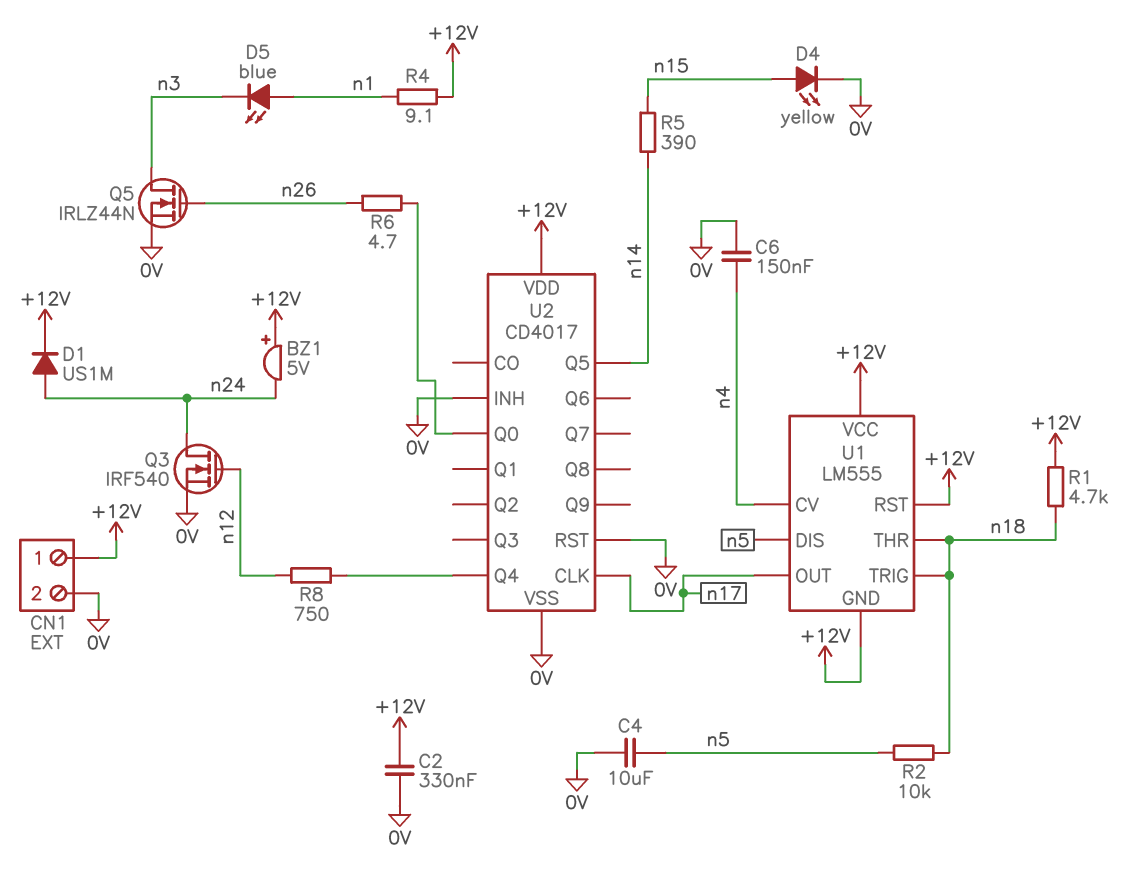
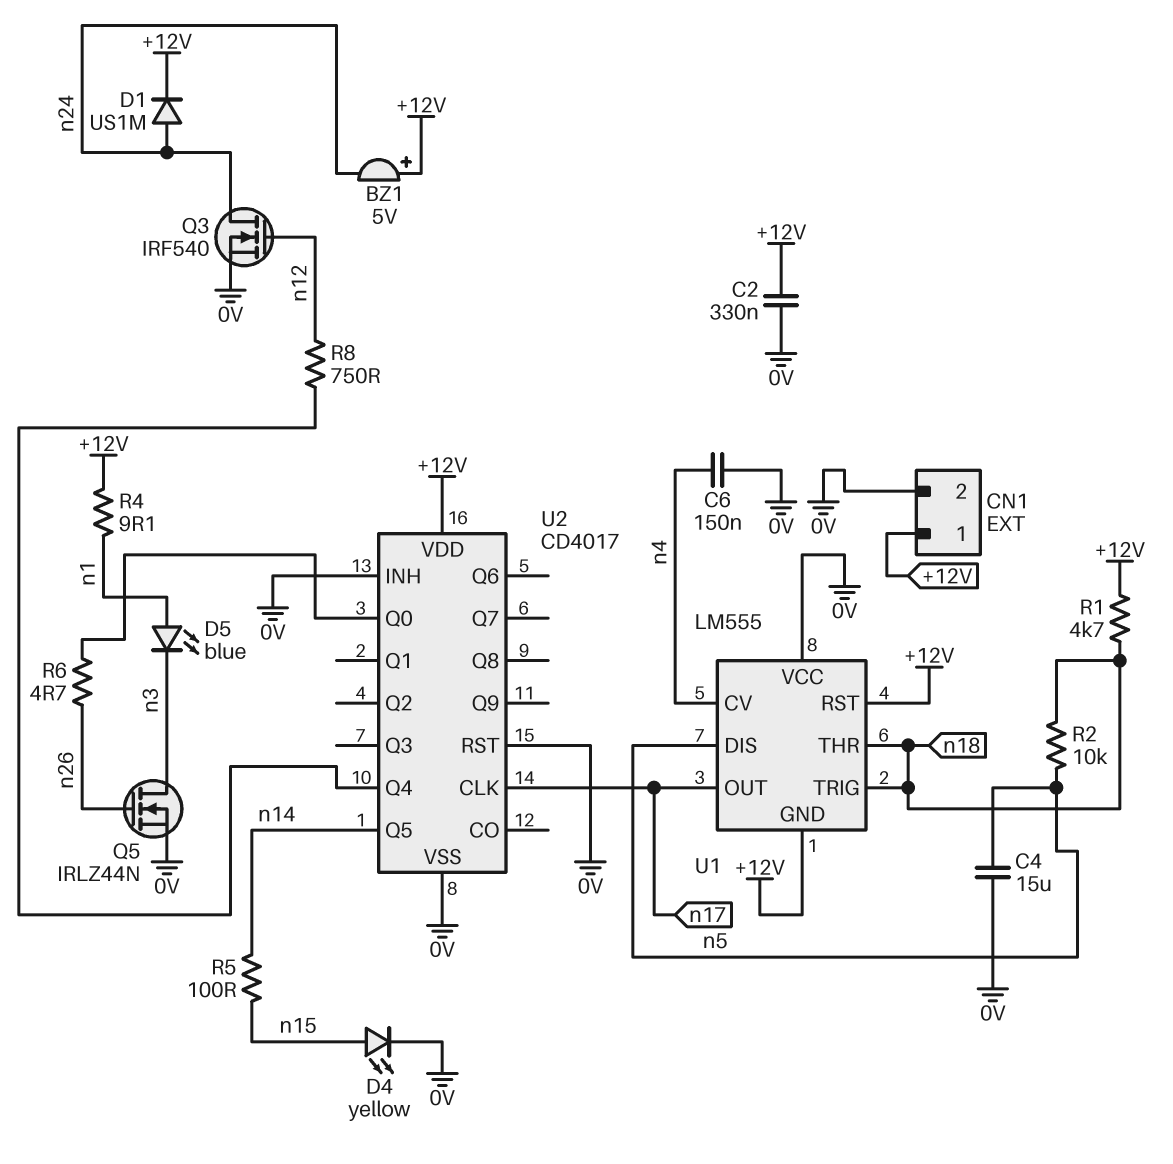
C4: 10uF (0V, n5) -> 15uF (0V, n5)
R5: 390 (n14, n15) -> 100 (n14, n15)
U1 pin VCC: +12V -> 0V

